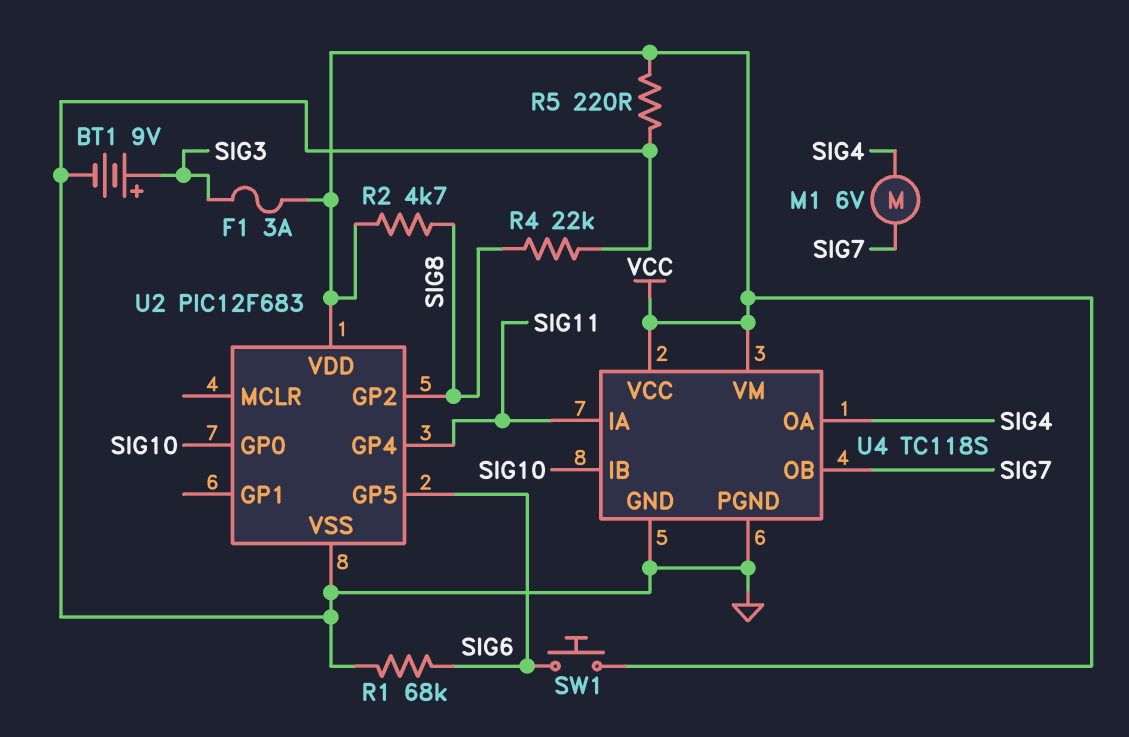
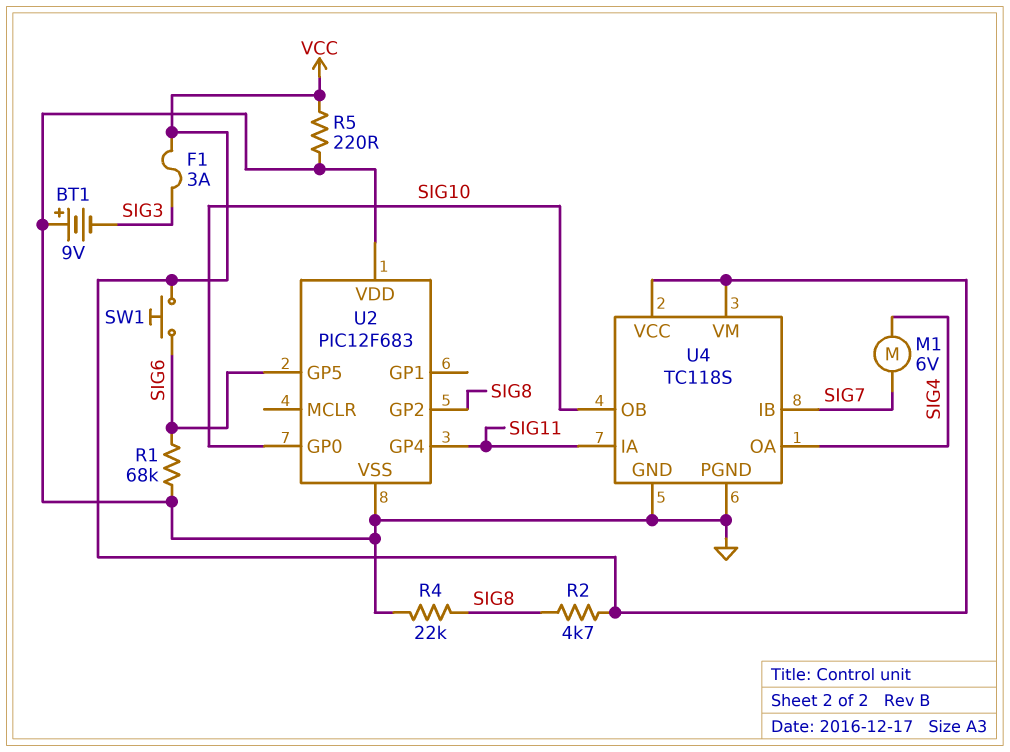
BT1: 9V (plus SIG3, minus GND) -> 9V (plus GND, minus SIG3)
U2 pin VDD: VCC -> GND
U4 pin IB: SIG10 -> SIG7
U4 pin OB: SIG7 -> SIG10

